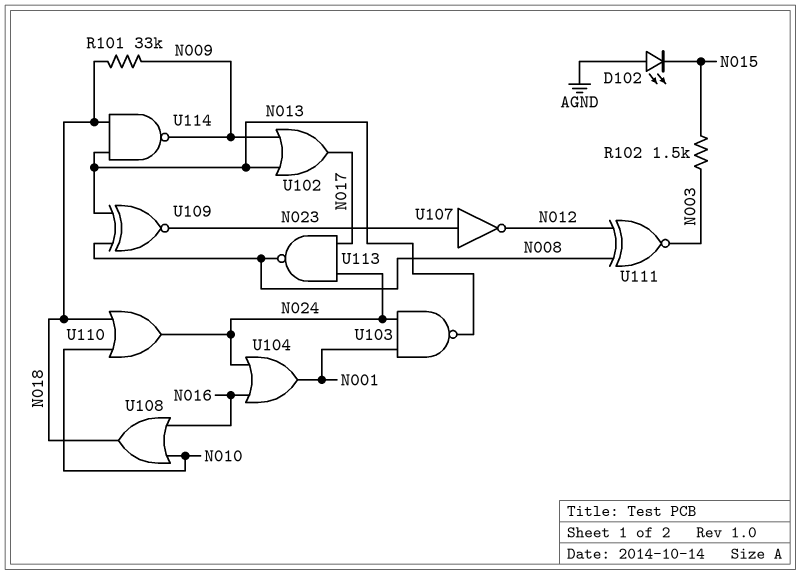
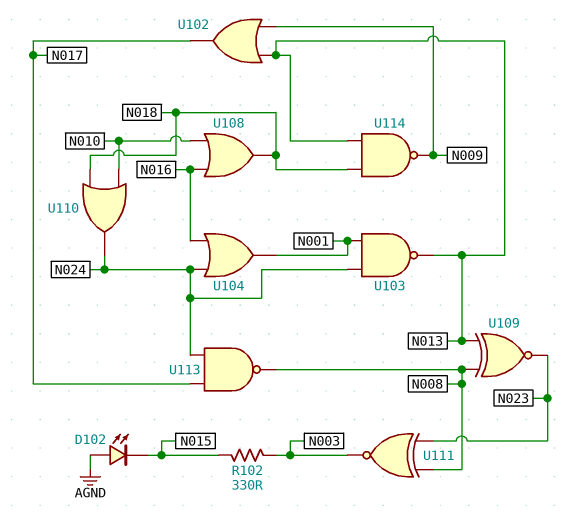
R101: 33k (N009, N018) -> none
R102: 1.5k (N003, N015) -> 330 (N003, N015)
U107: NOT (in N023, out N012) -> none
U111: XNOR (in N008, in N012, out N003) -> XNOR (in N008, in N023, out N003)

